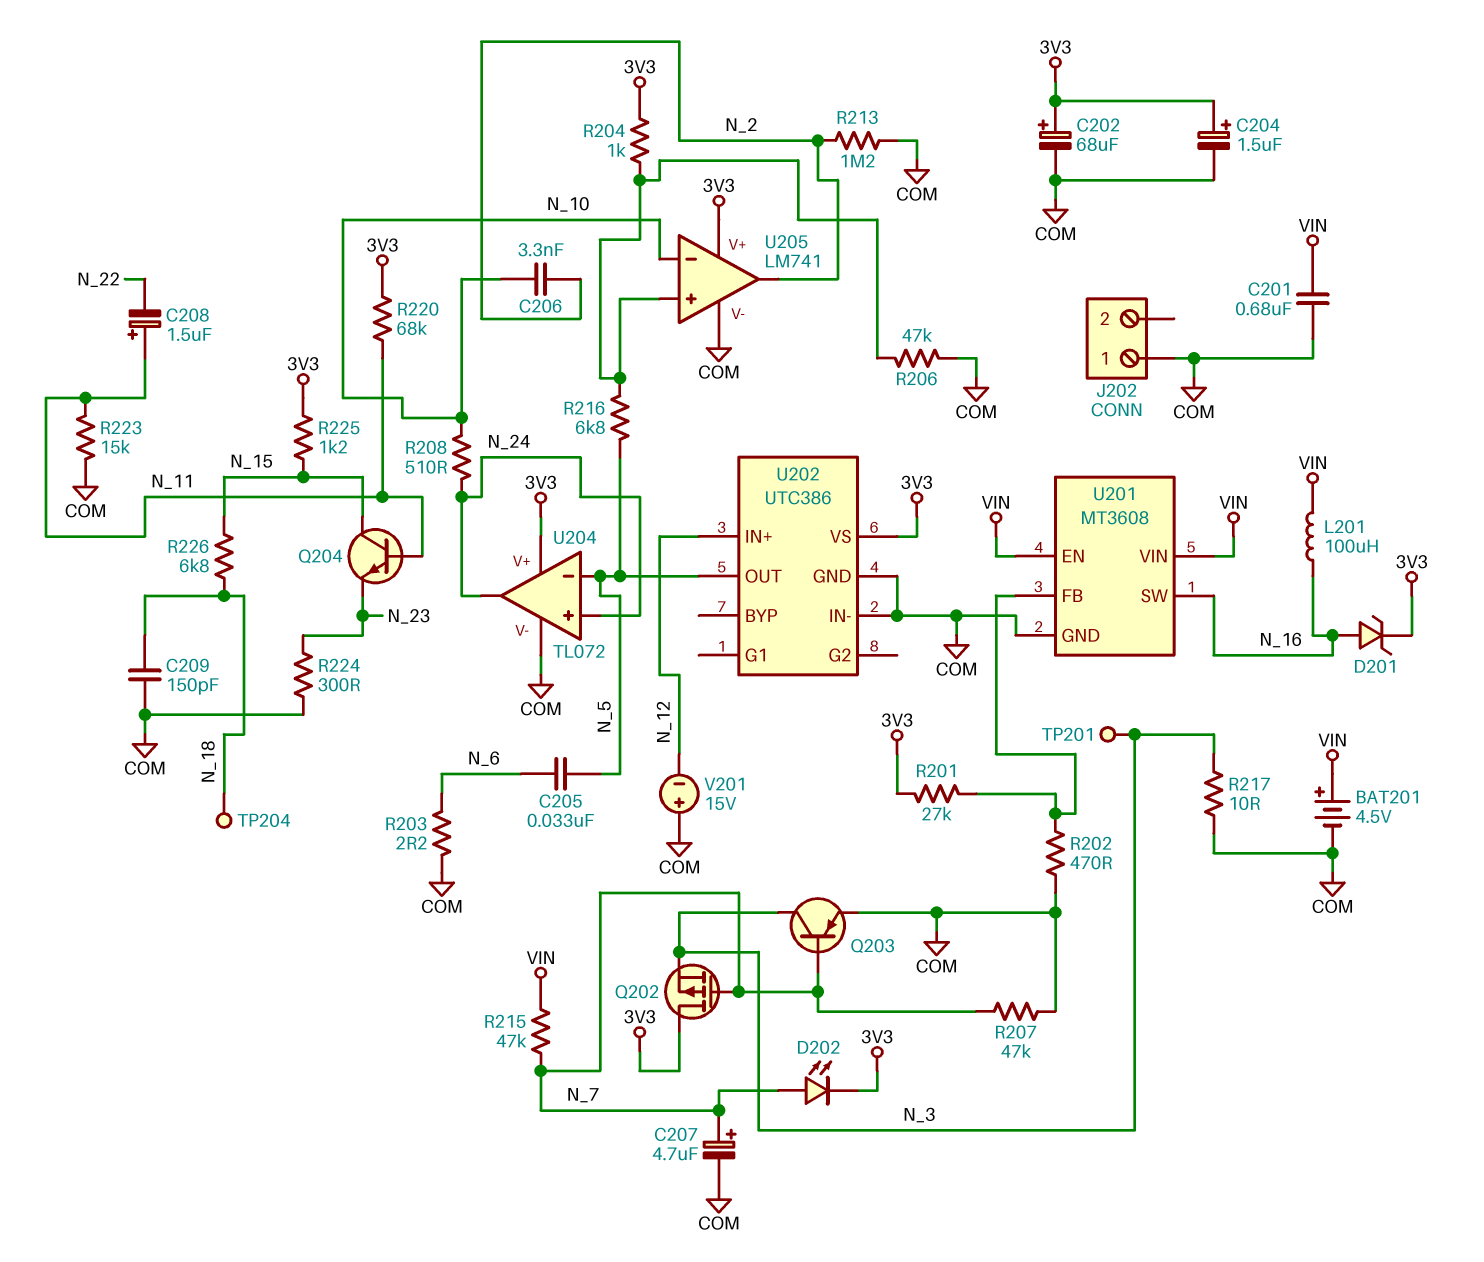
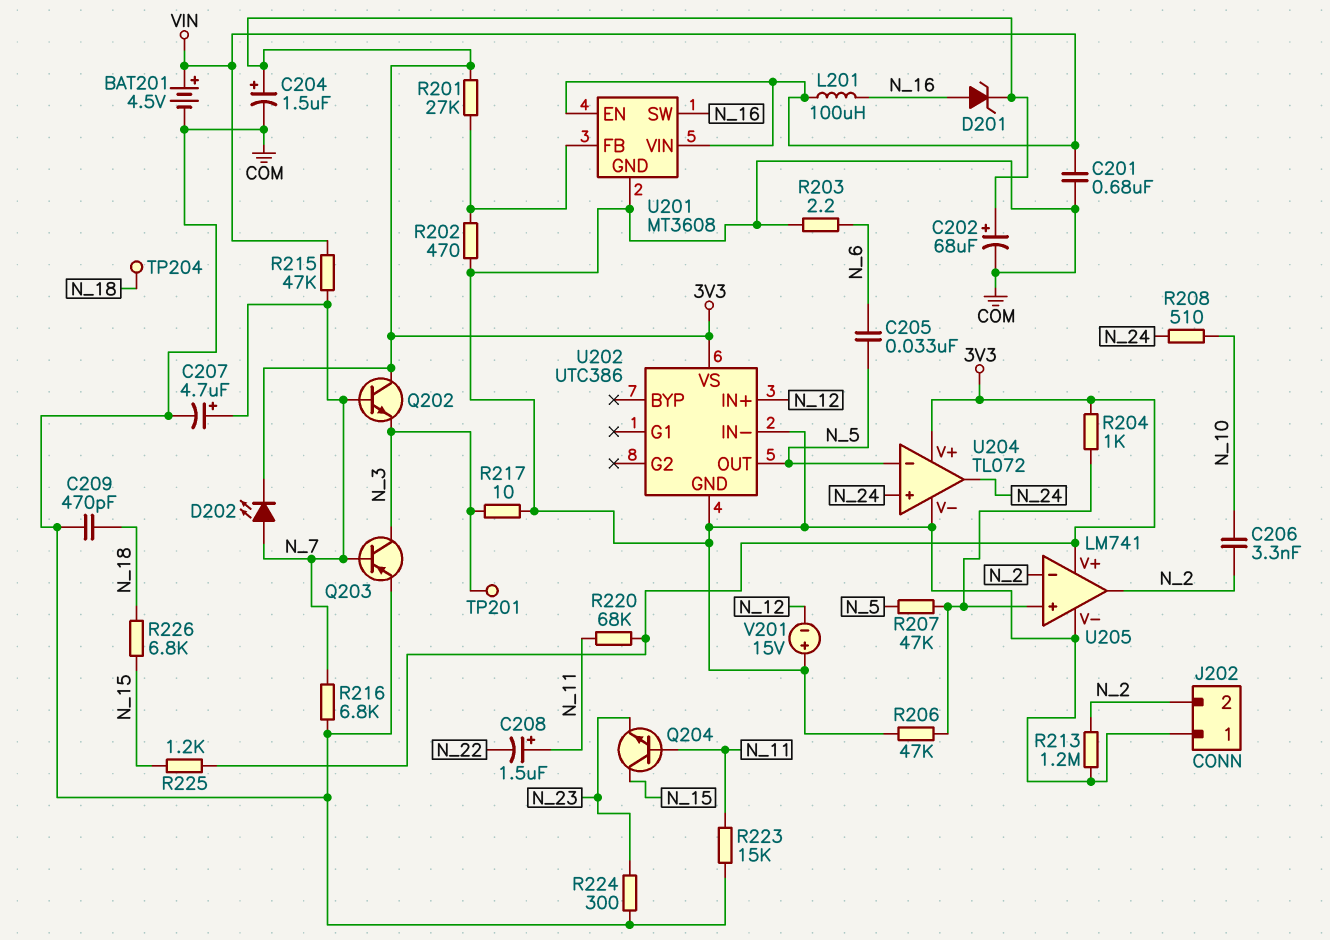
C209: 150pF (COM, N_18) -> 470pF (COM, N_18)
J202 pin 2: none -> N_2
Q202: PMOS (G N_7, D 3V3, S N_3) -> NPN (B N_7, C 3V3, E N_3)
R207: 47k (COM, N_7) -> 47k (N_5, U205/in+)
R216: 6.8k (N_5, U205/in+) -> 6.8k (COM, N_7)
U205 pin in-: N_10 -> N_2

